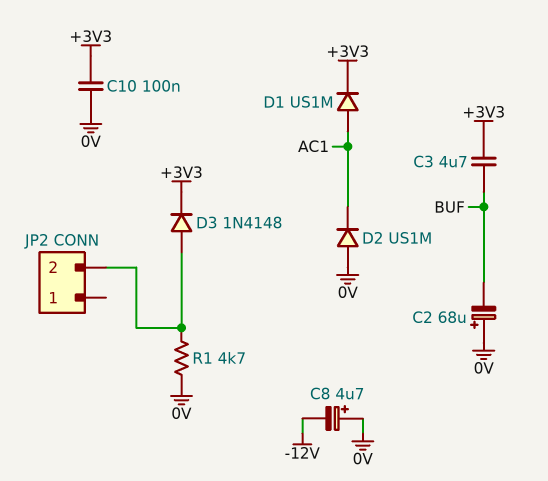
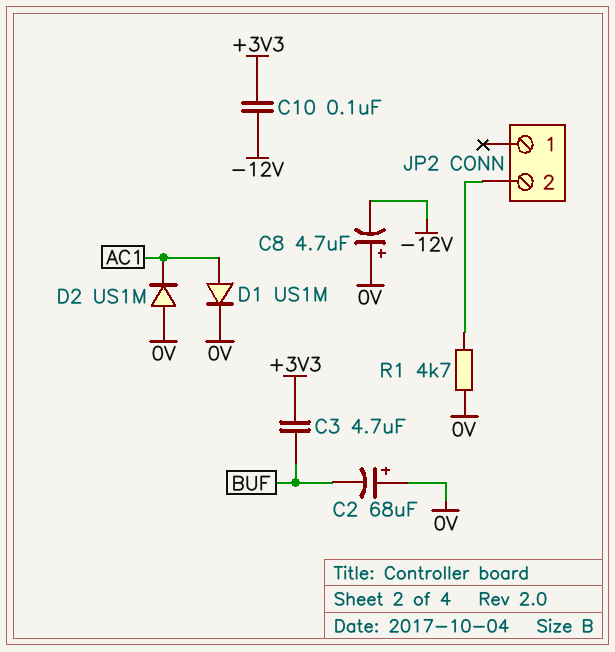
C10: 100nF (+3V3, 0V) -> 100nF (+3V3, -12V)
D1: diode US1M (A AC1, K +3V3) -> diode US1M (A AC1, K 0V)
D3: diode 1N4148 (A JP2/2, K +3V3) -> none

